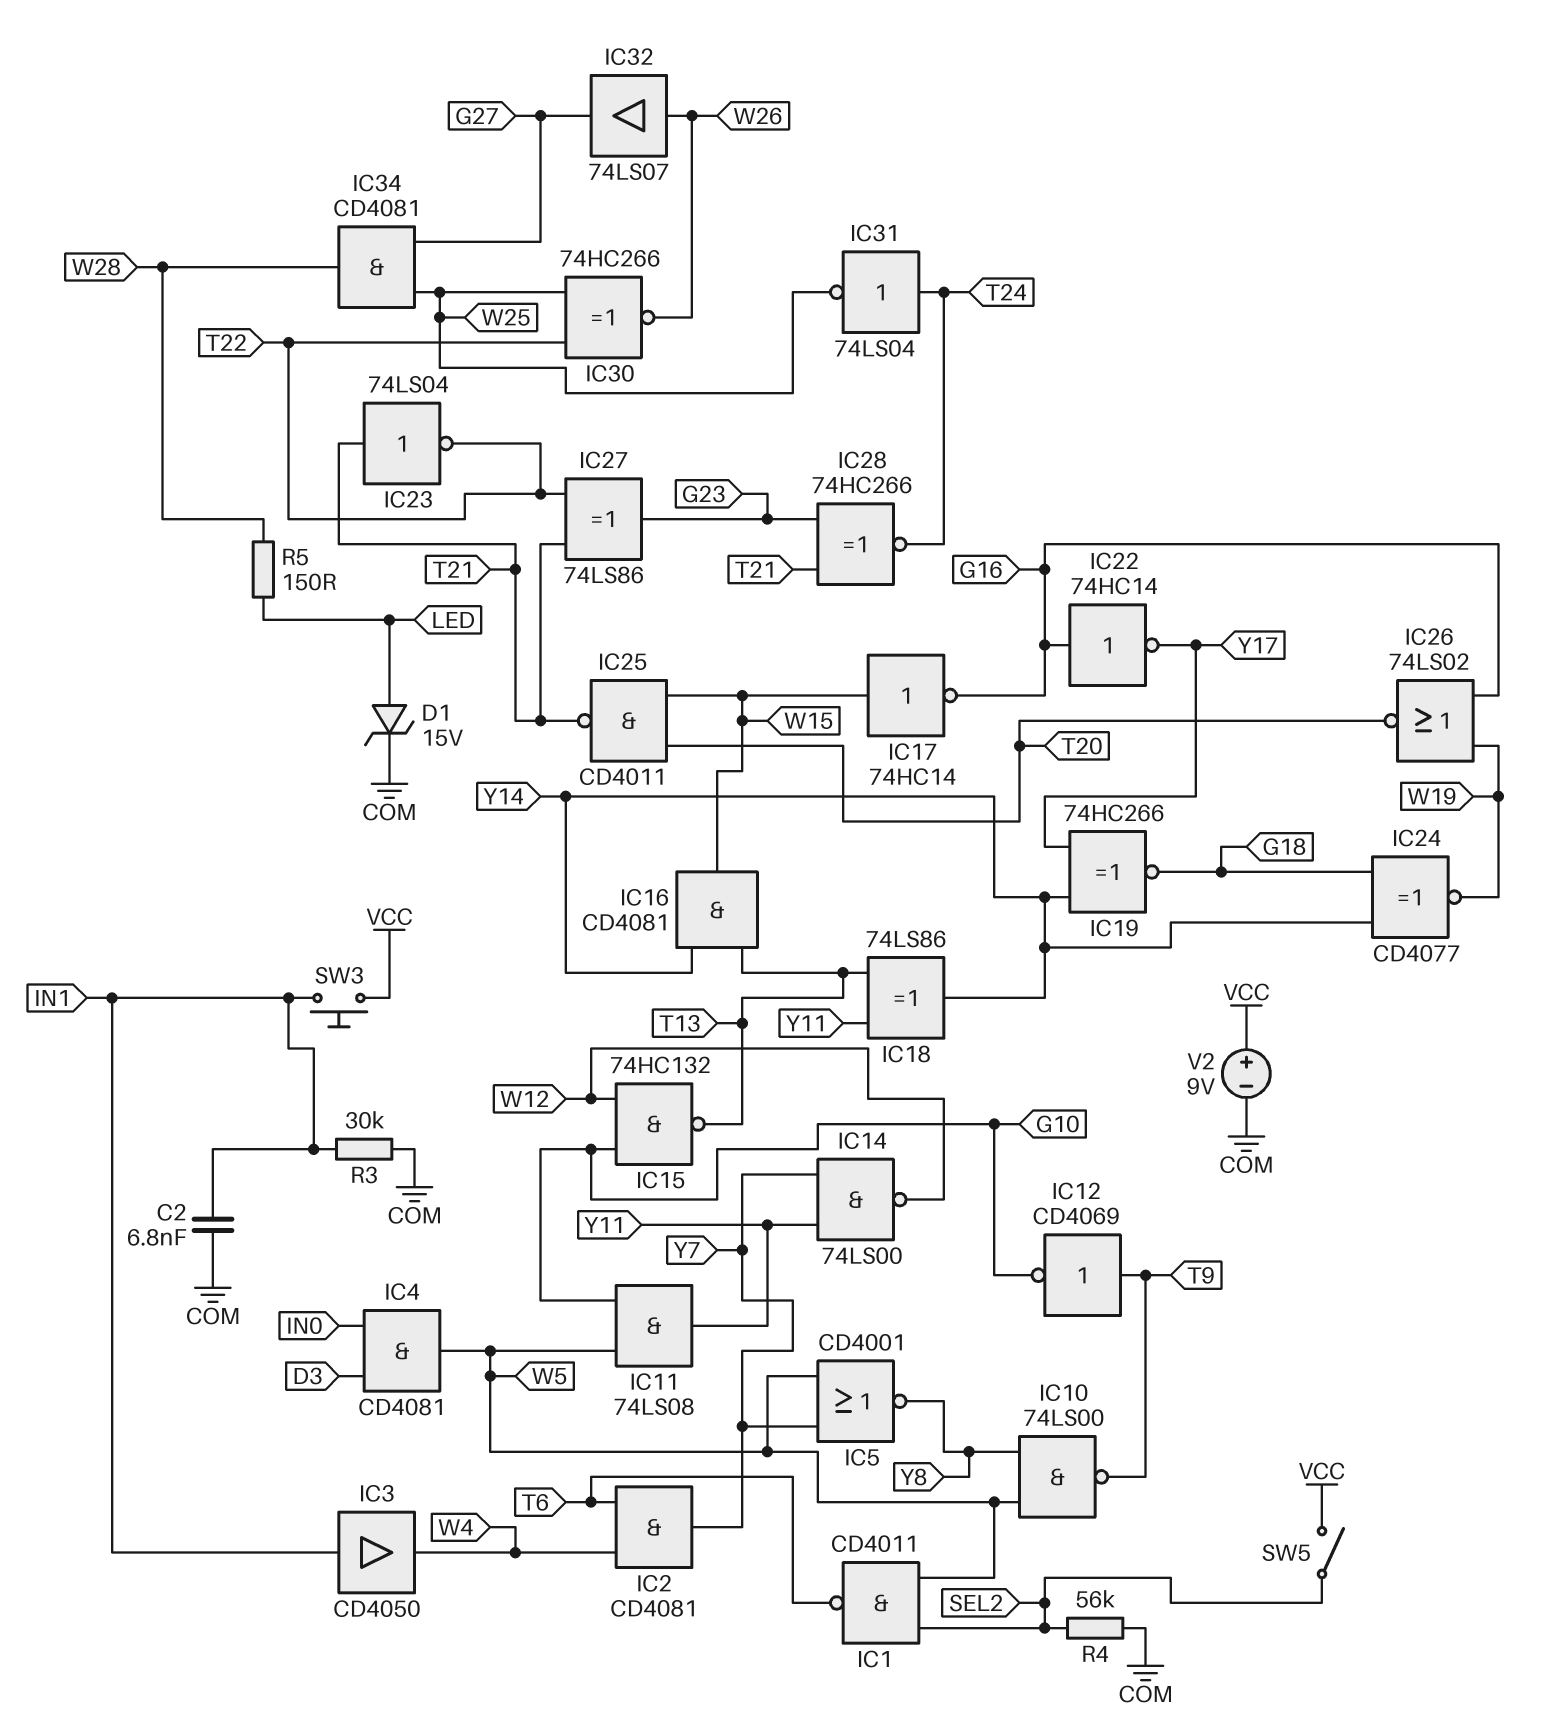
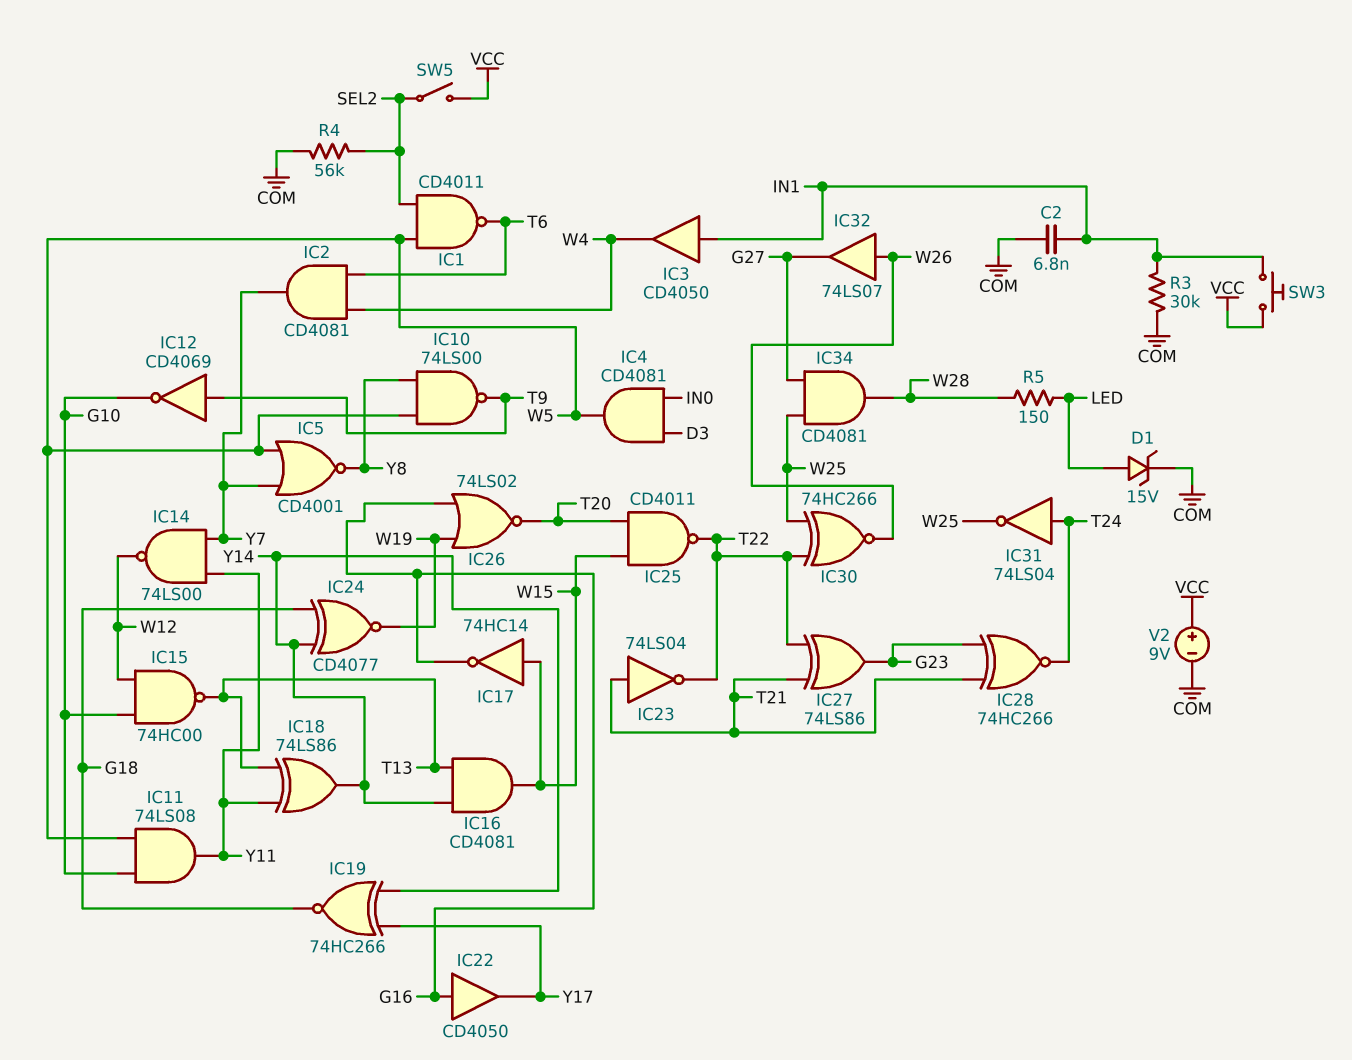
IC15: NAND 74HC132 (in G10, in W12, out T13) -> NAND 74HC00 (in G10, in W12, out T13)
IC22: NOT 74HC14 (in G16, out Y17) -> buffer CD4050 (in G16, out Y17)
IC25: NAND CD4011 (in T20, in W15, out T21) -> NAND CD4011 (in T20, in W15, out T22)

